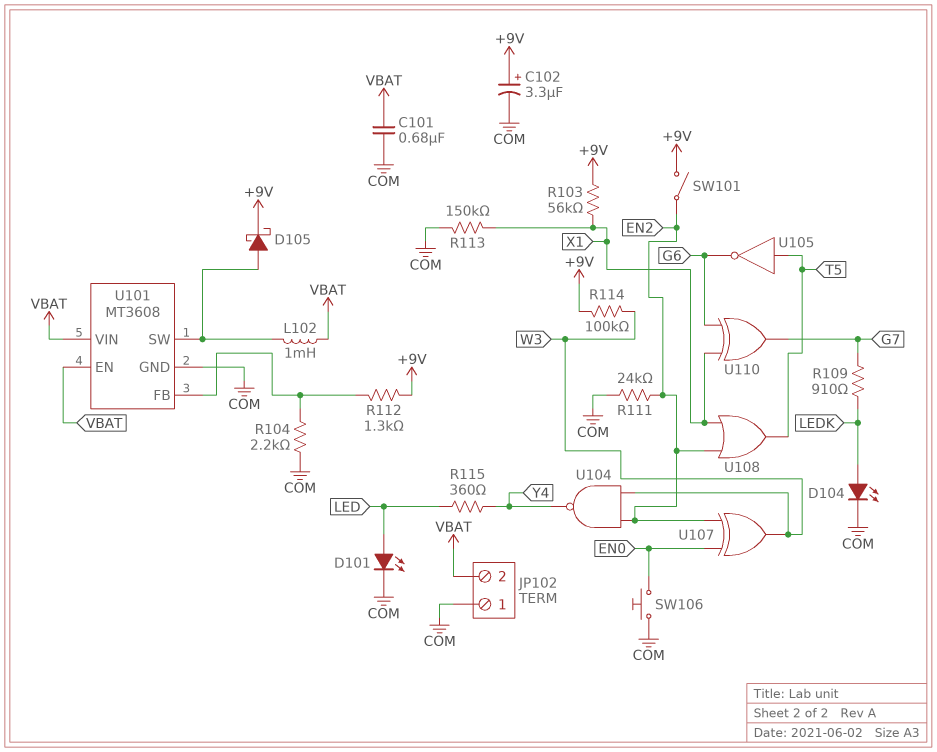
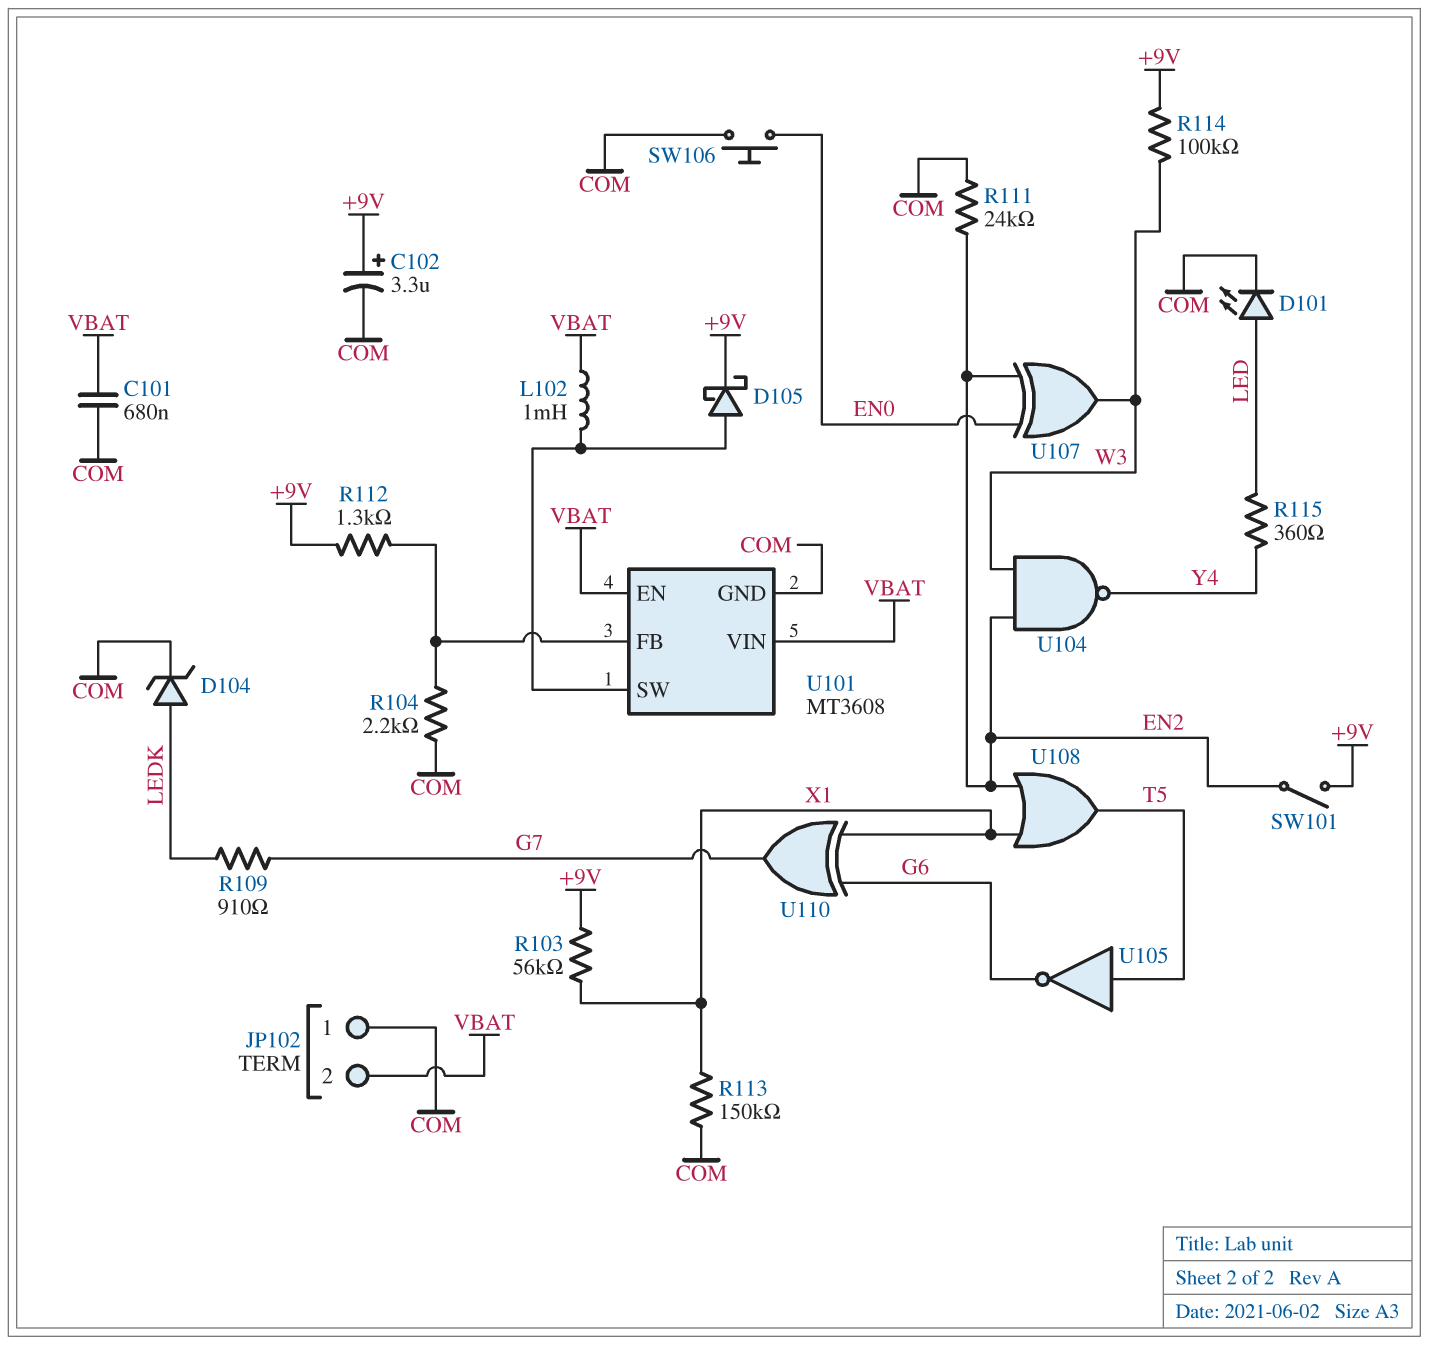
D104: LED (A LEDK, K COM) -> zener (A LEDK, K COM)

